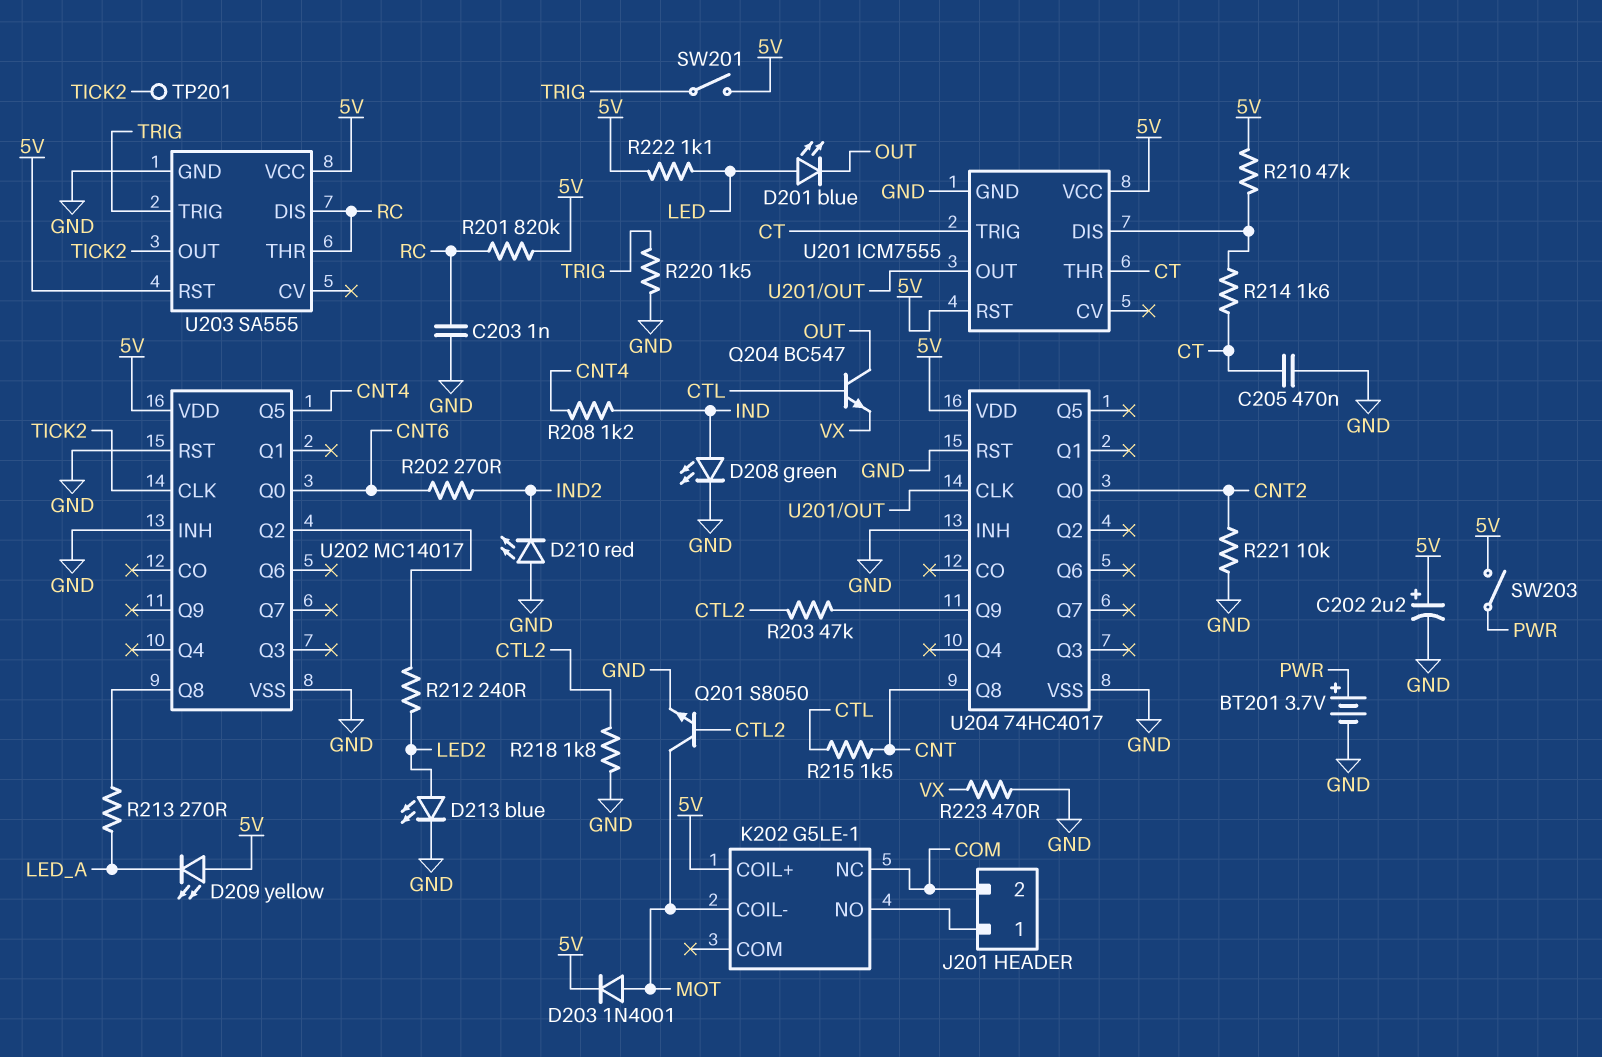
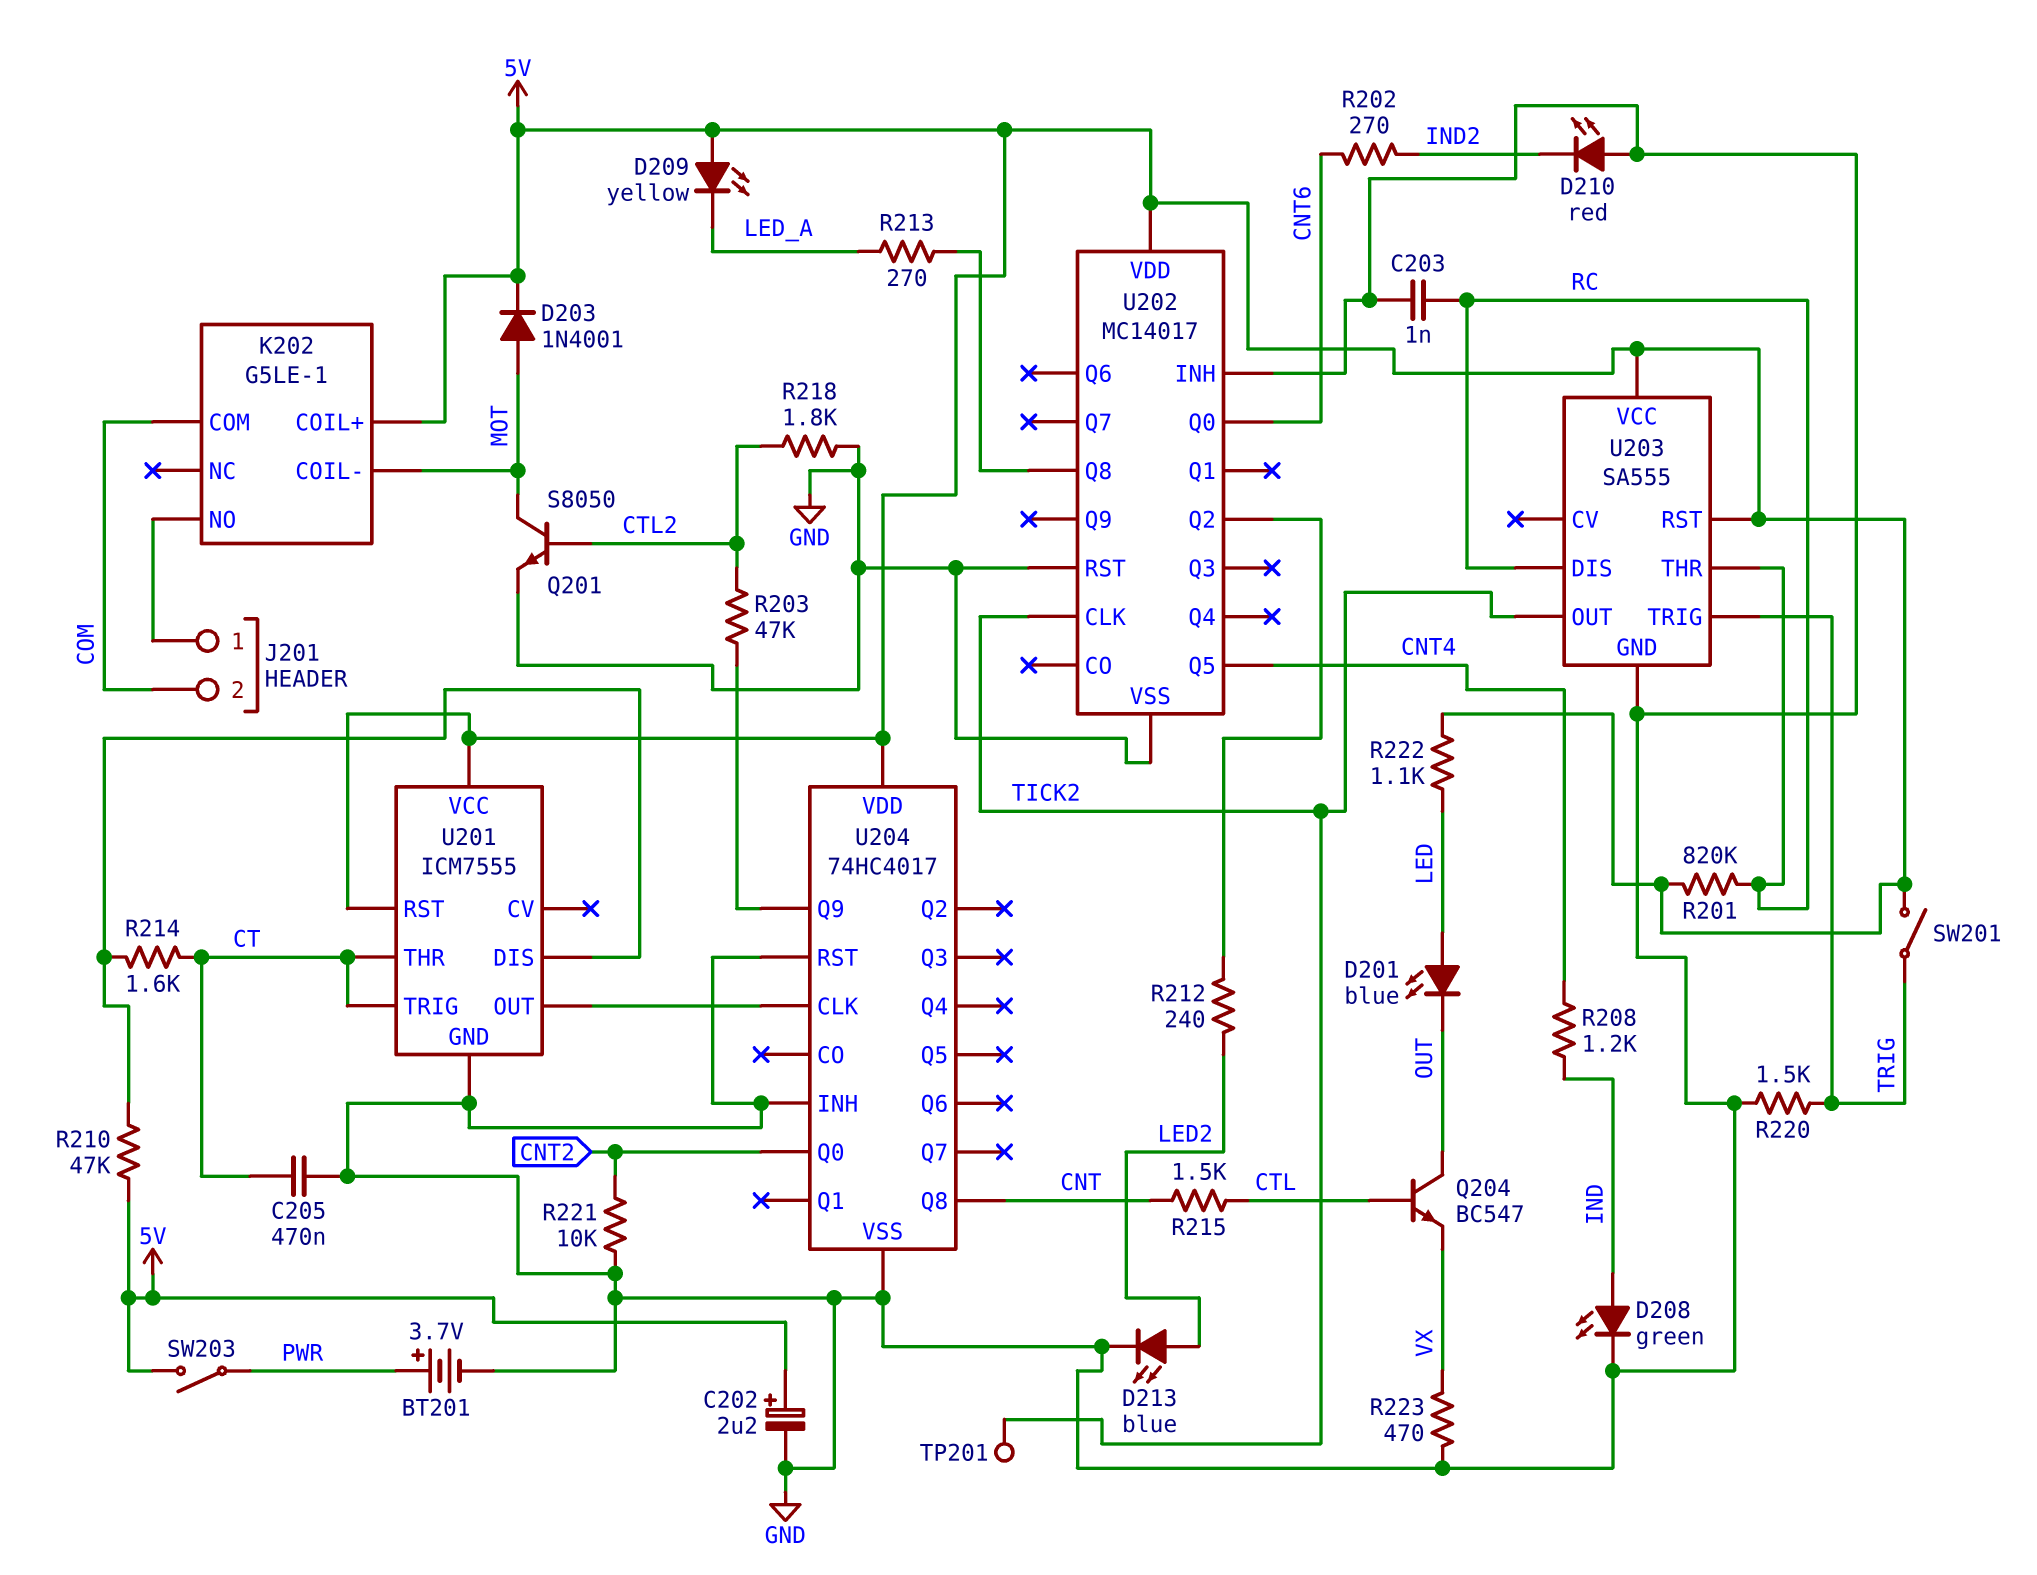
K202 pin COM: none -> COM
K202 pin NC: COM -> none

